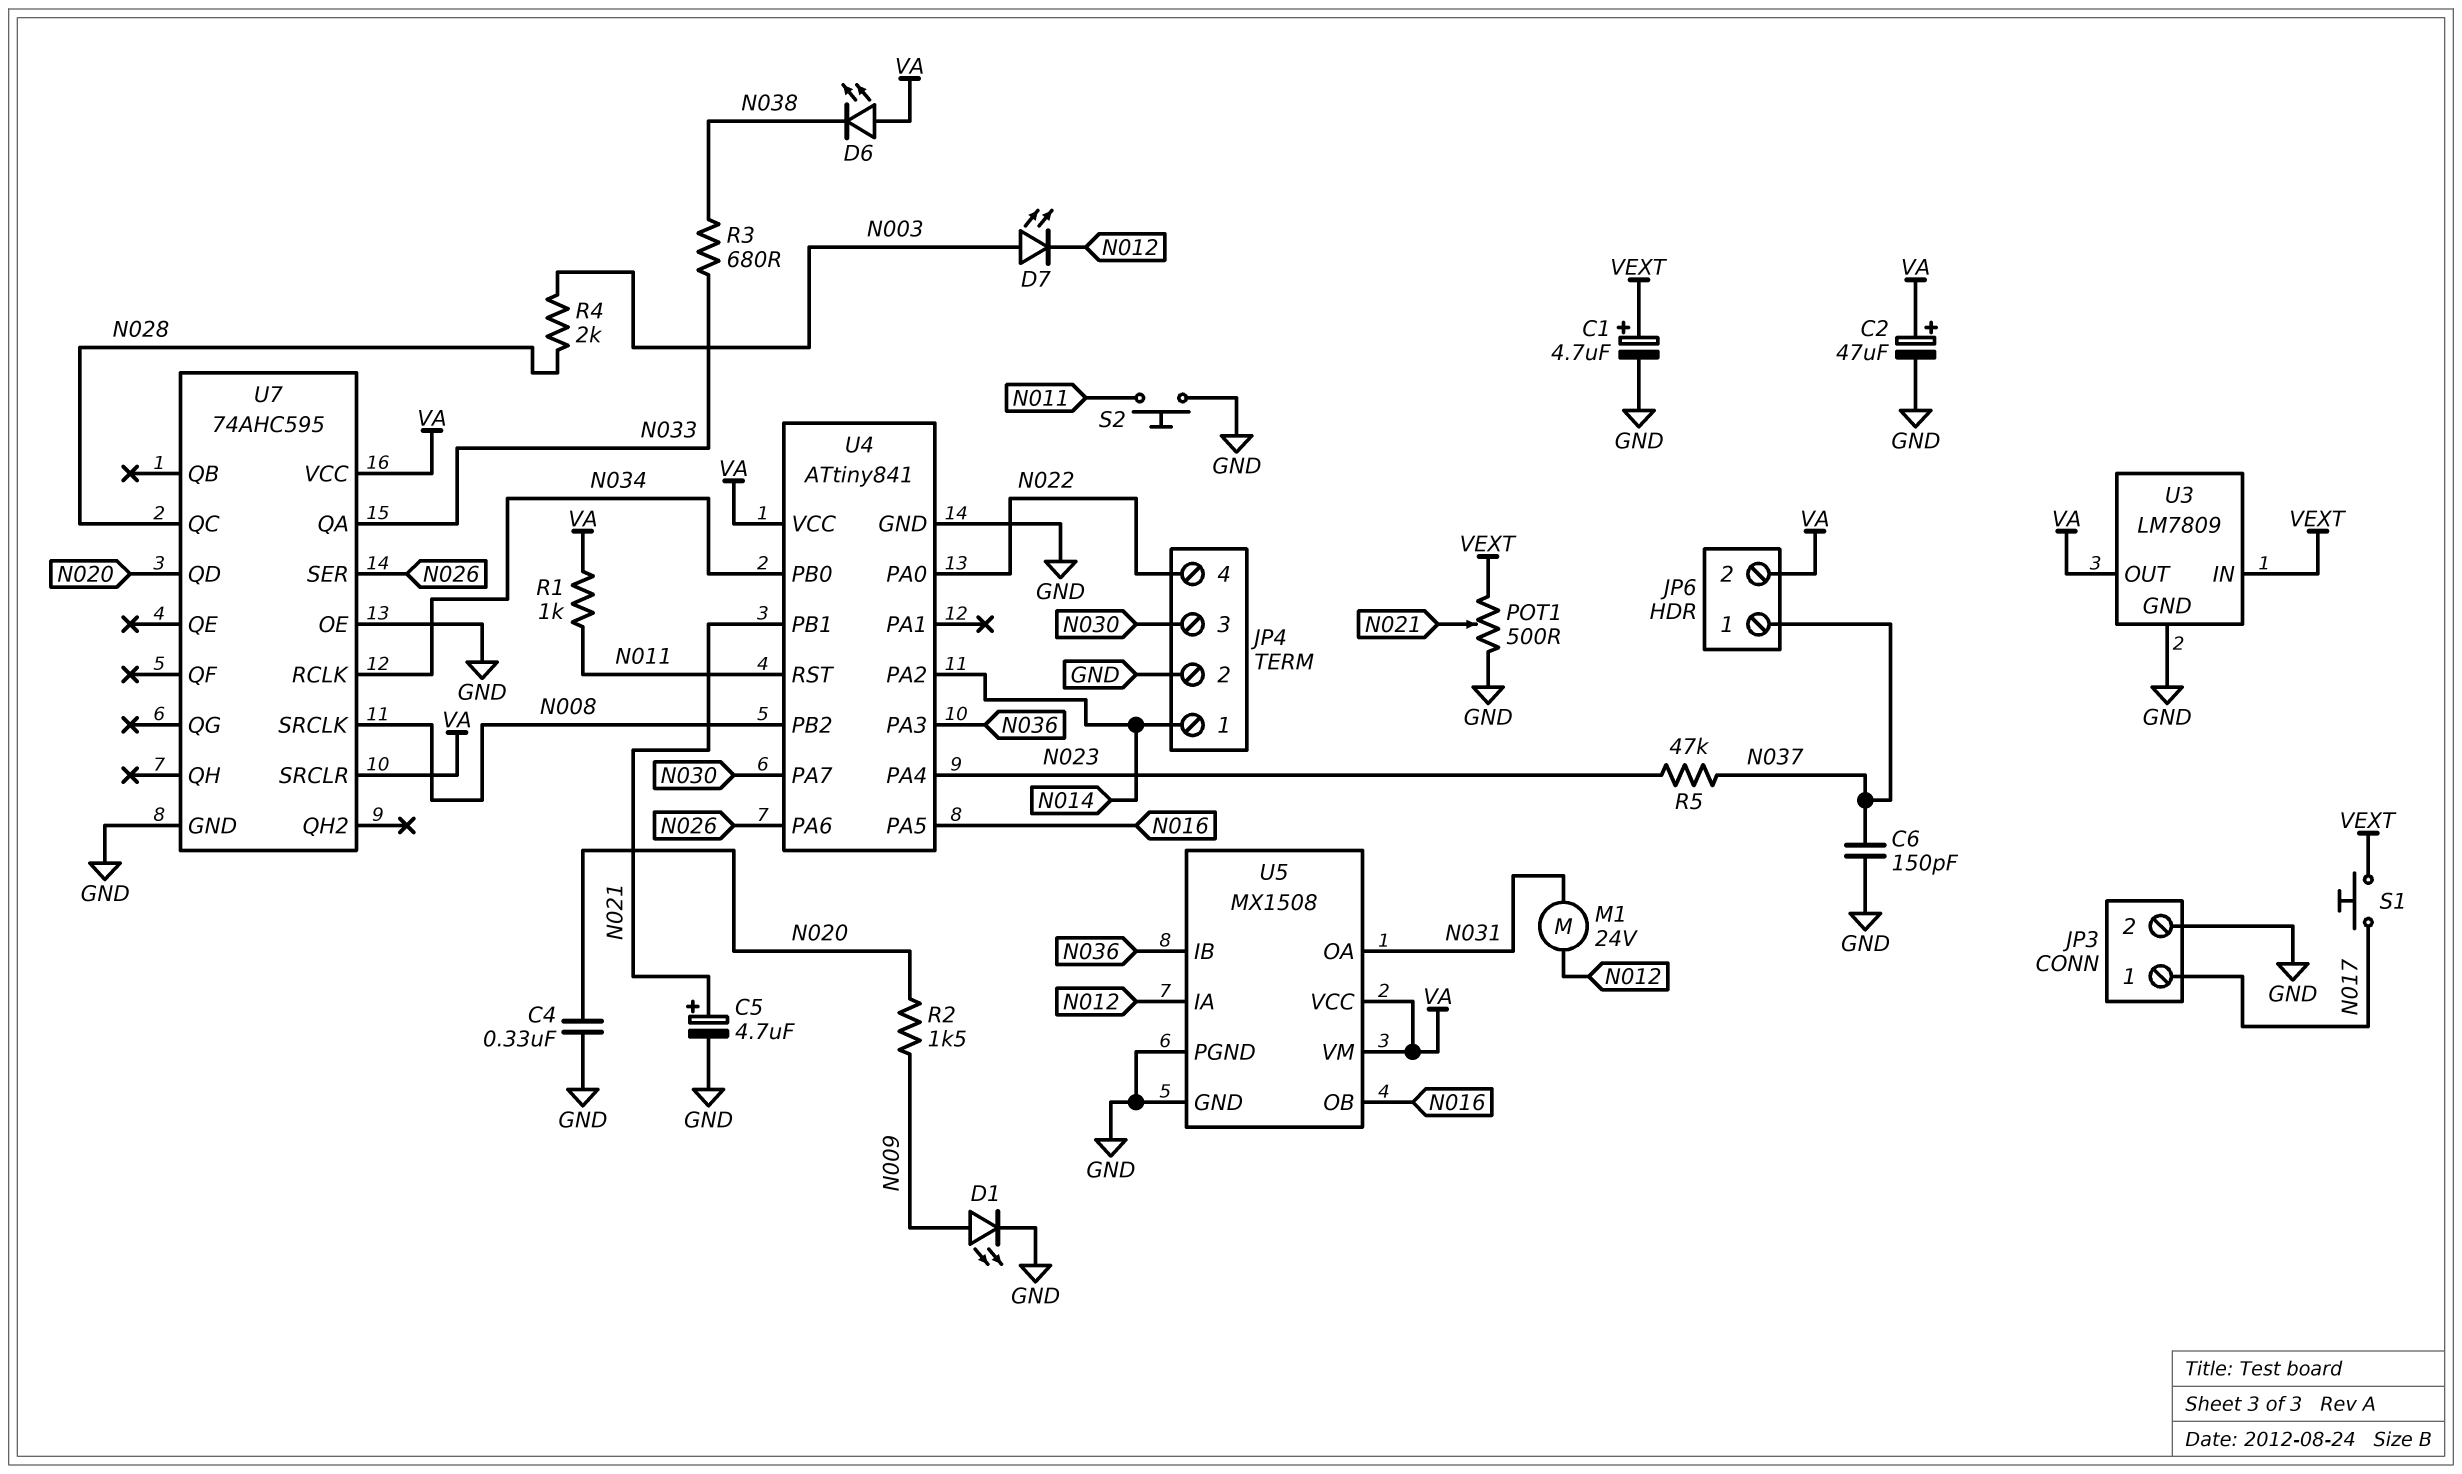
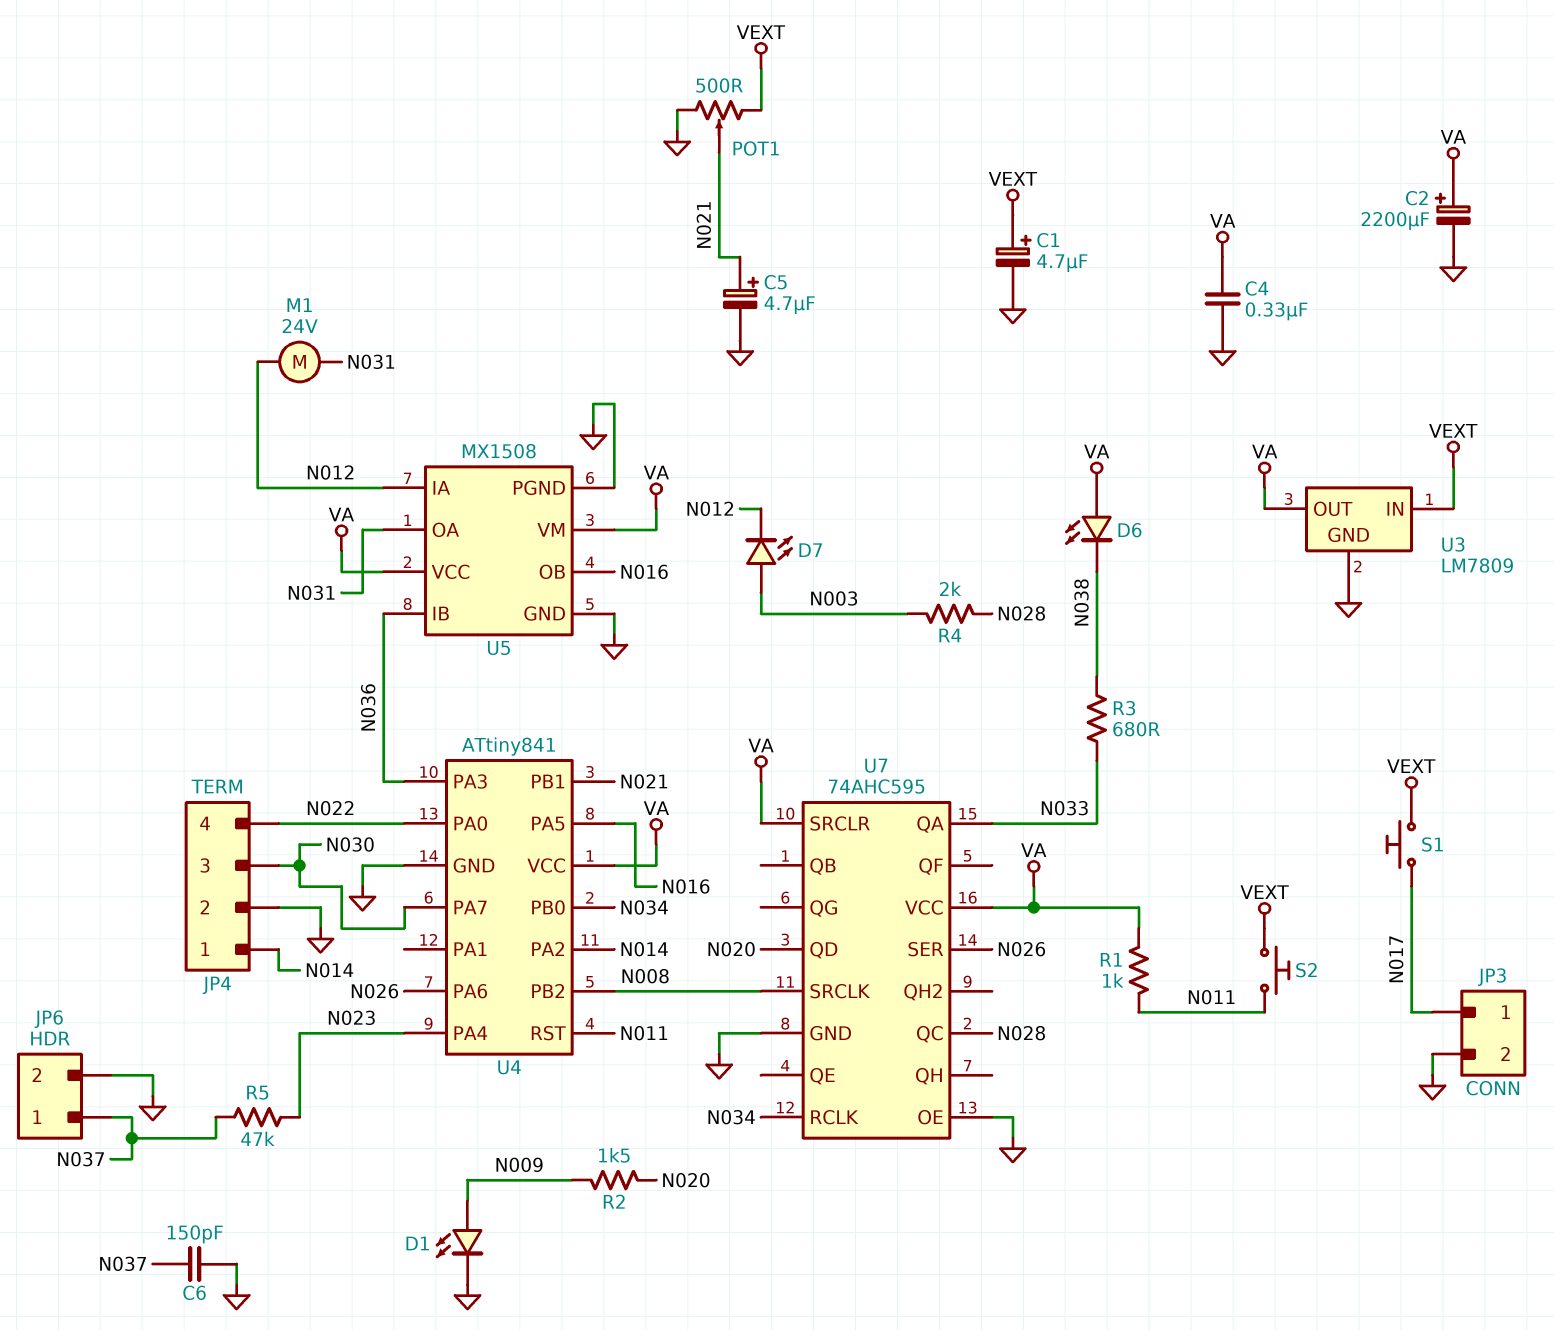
C2: 47uF (plus VA, minus GND) -> 2200uF (plus VA, minus GND)
C4: 330nF (GND, N020) -> 330nF (GND, VA)
JP6 pin 2: VA -> GND
S2: button (GND, N011) -> button (N011, VEXT)

